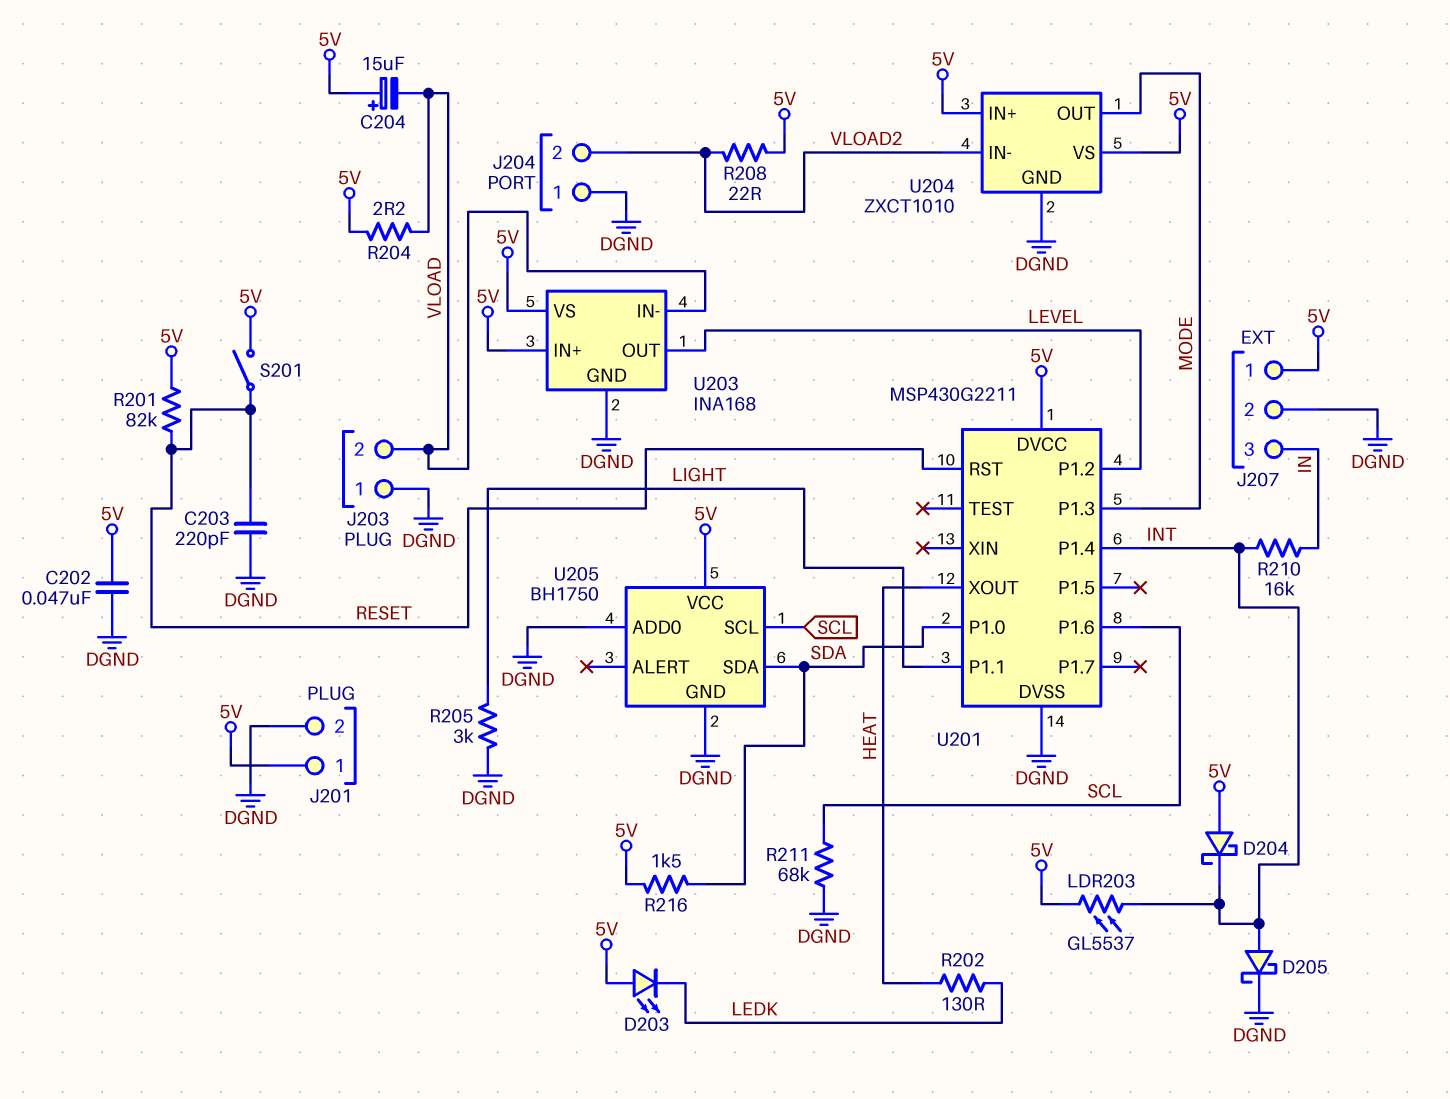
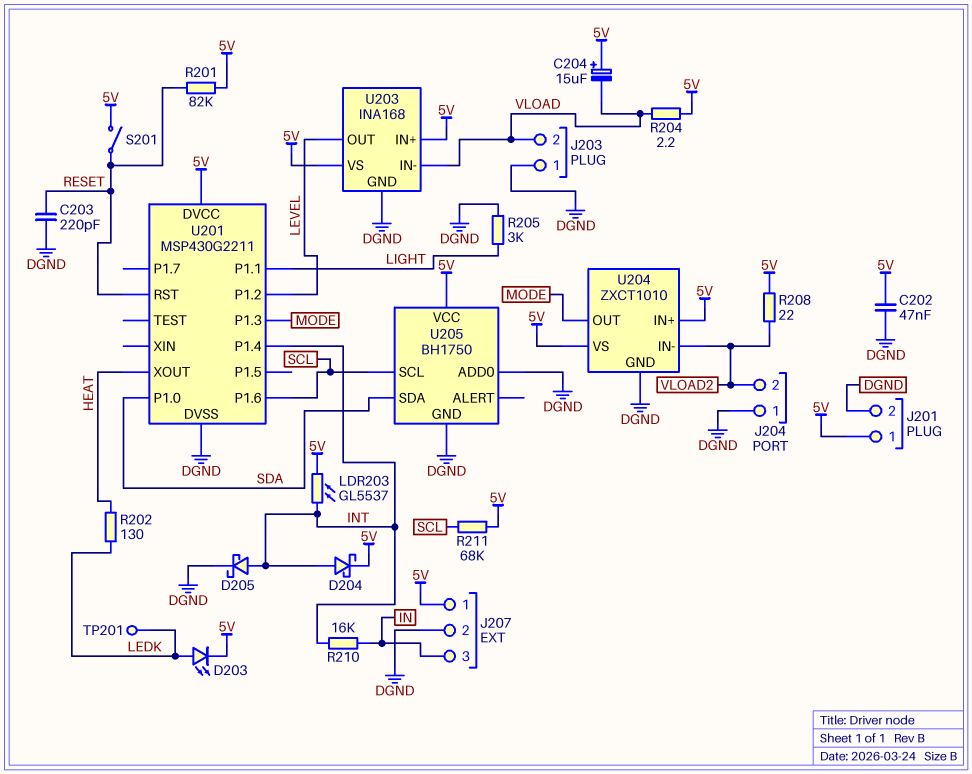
D203: LED (A 5V, K LEDK) -> LED (A LEDK, K 5V)
D204: schottky (A 5V, K INT) -> schottky (A INT, K 5V)
R211: 68k (DGND, SCL) -> 68k (5V, SCL)
R216: 1.5k (5V, SDA) -> none
TP201: none -> test point (LEDK)

